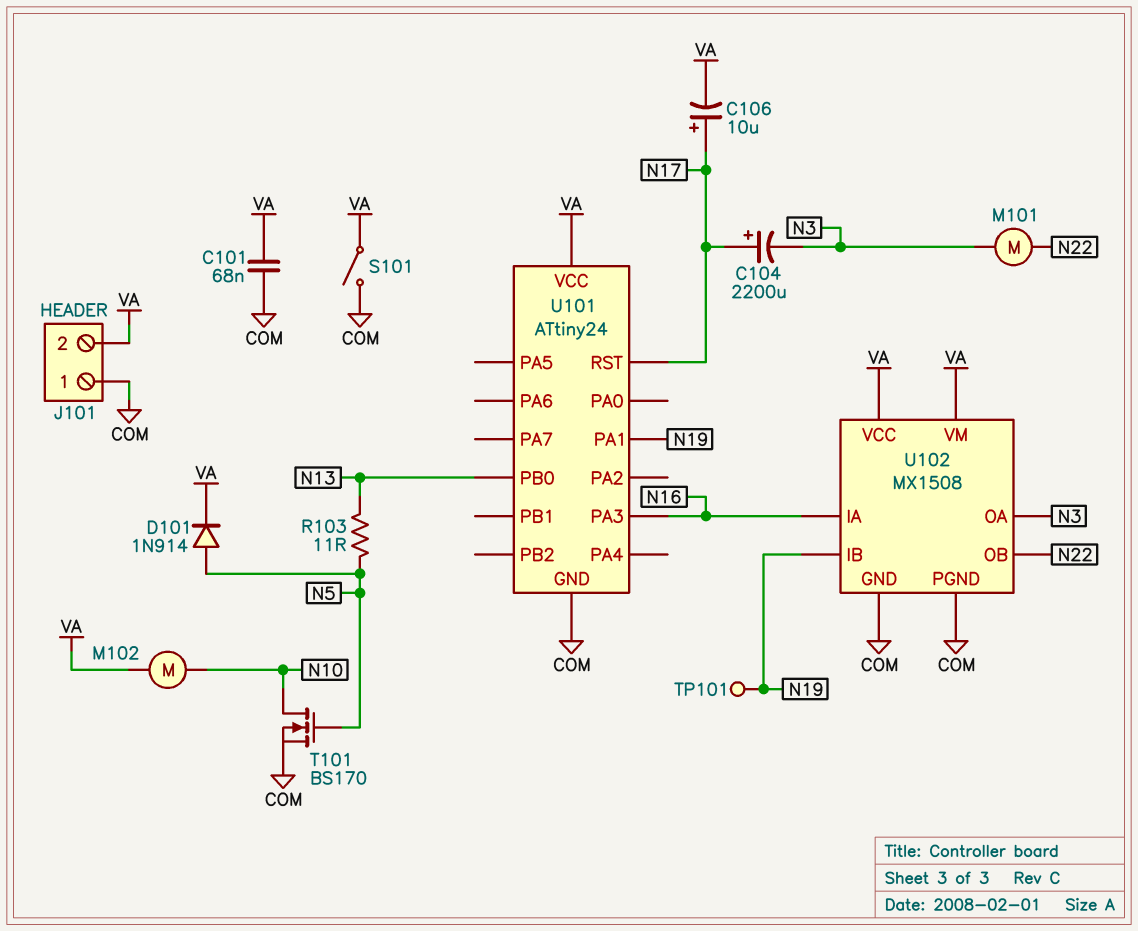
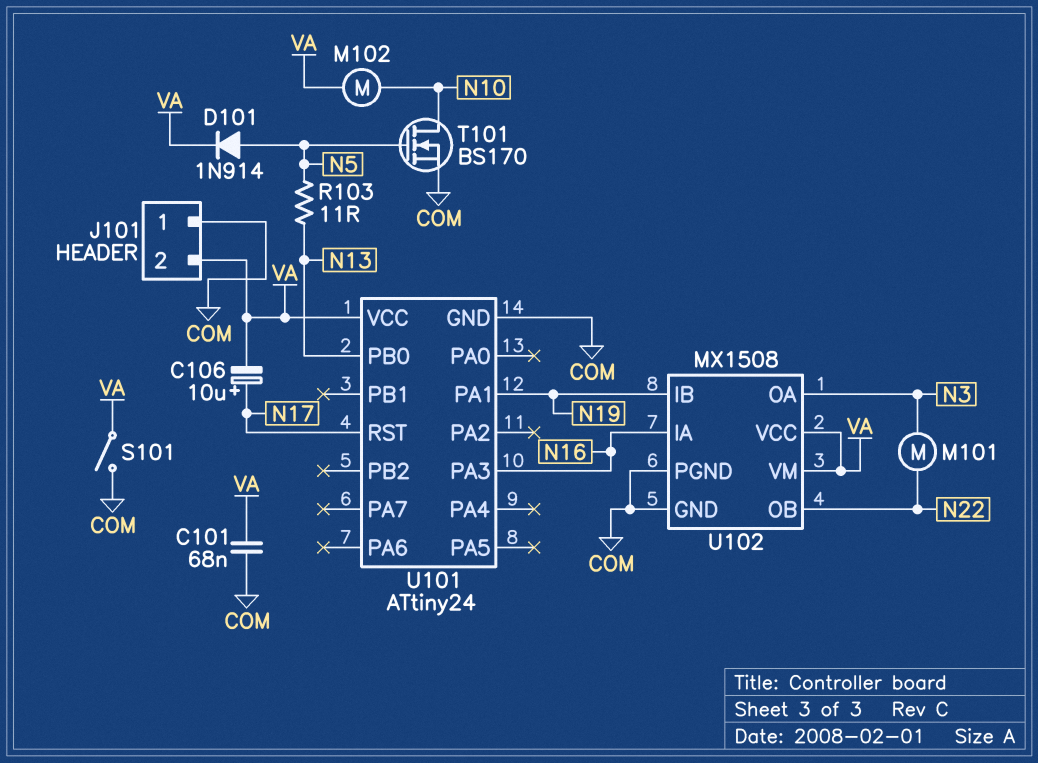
C104: 2200uF (plus N17, minus N3) -> none
TP101: test point (N19) -> none

